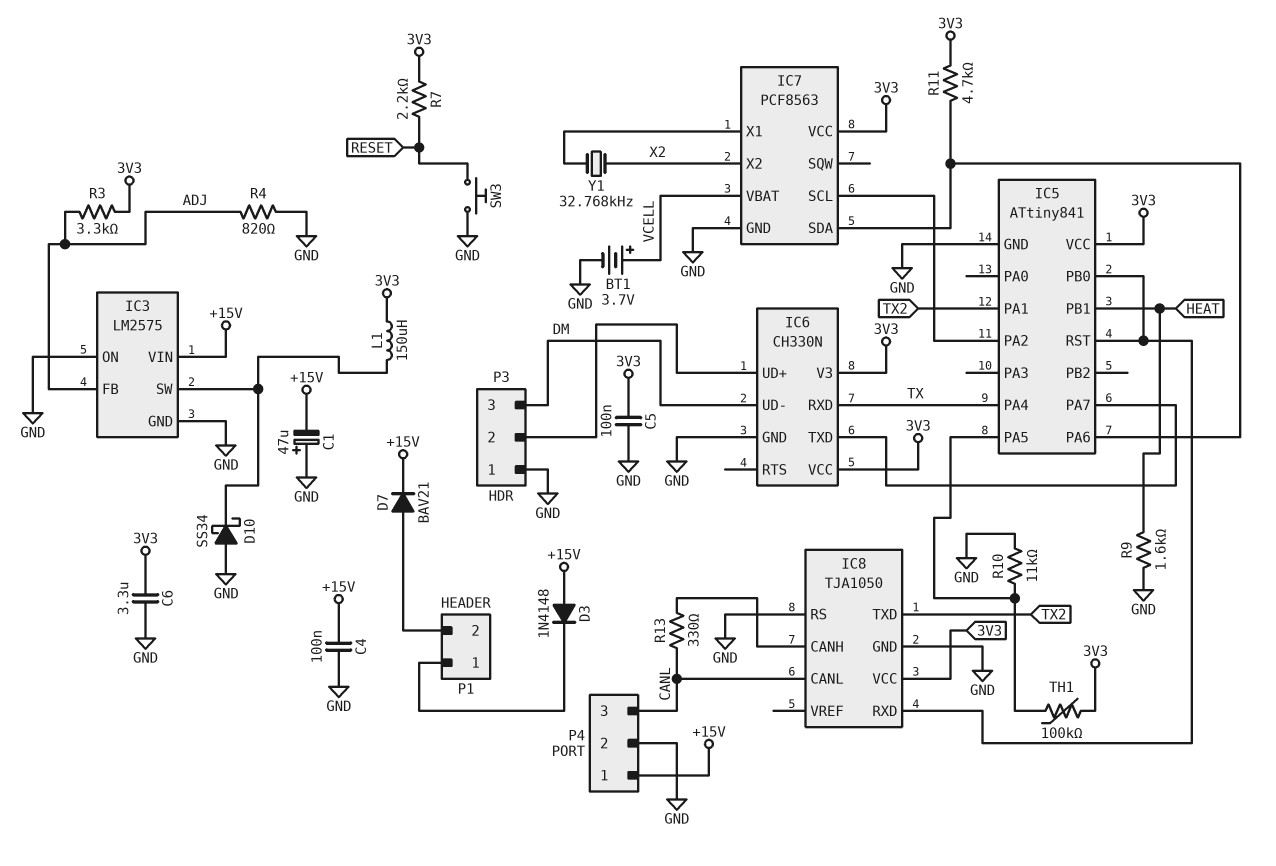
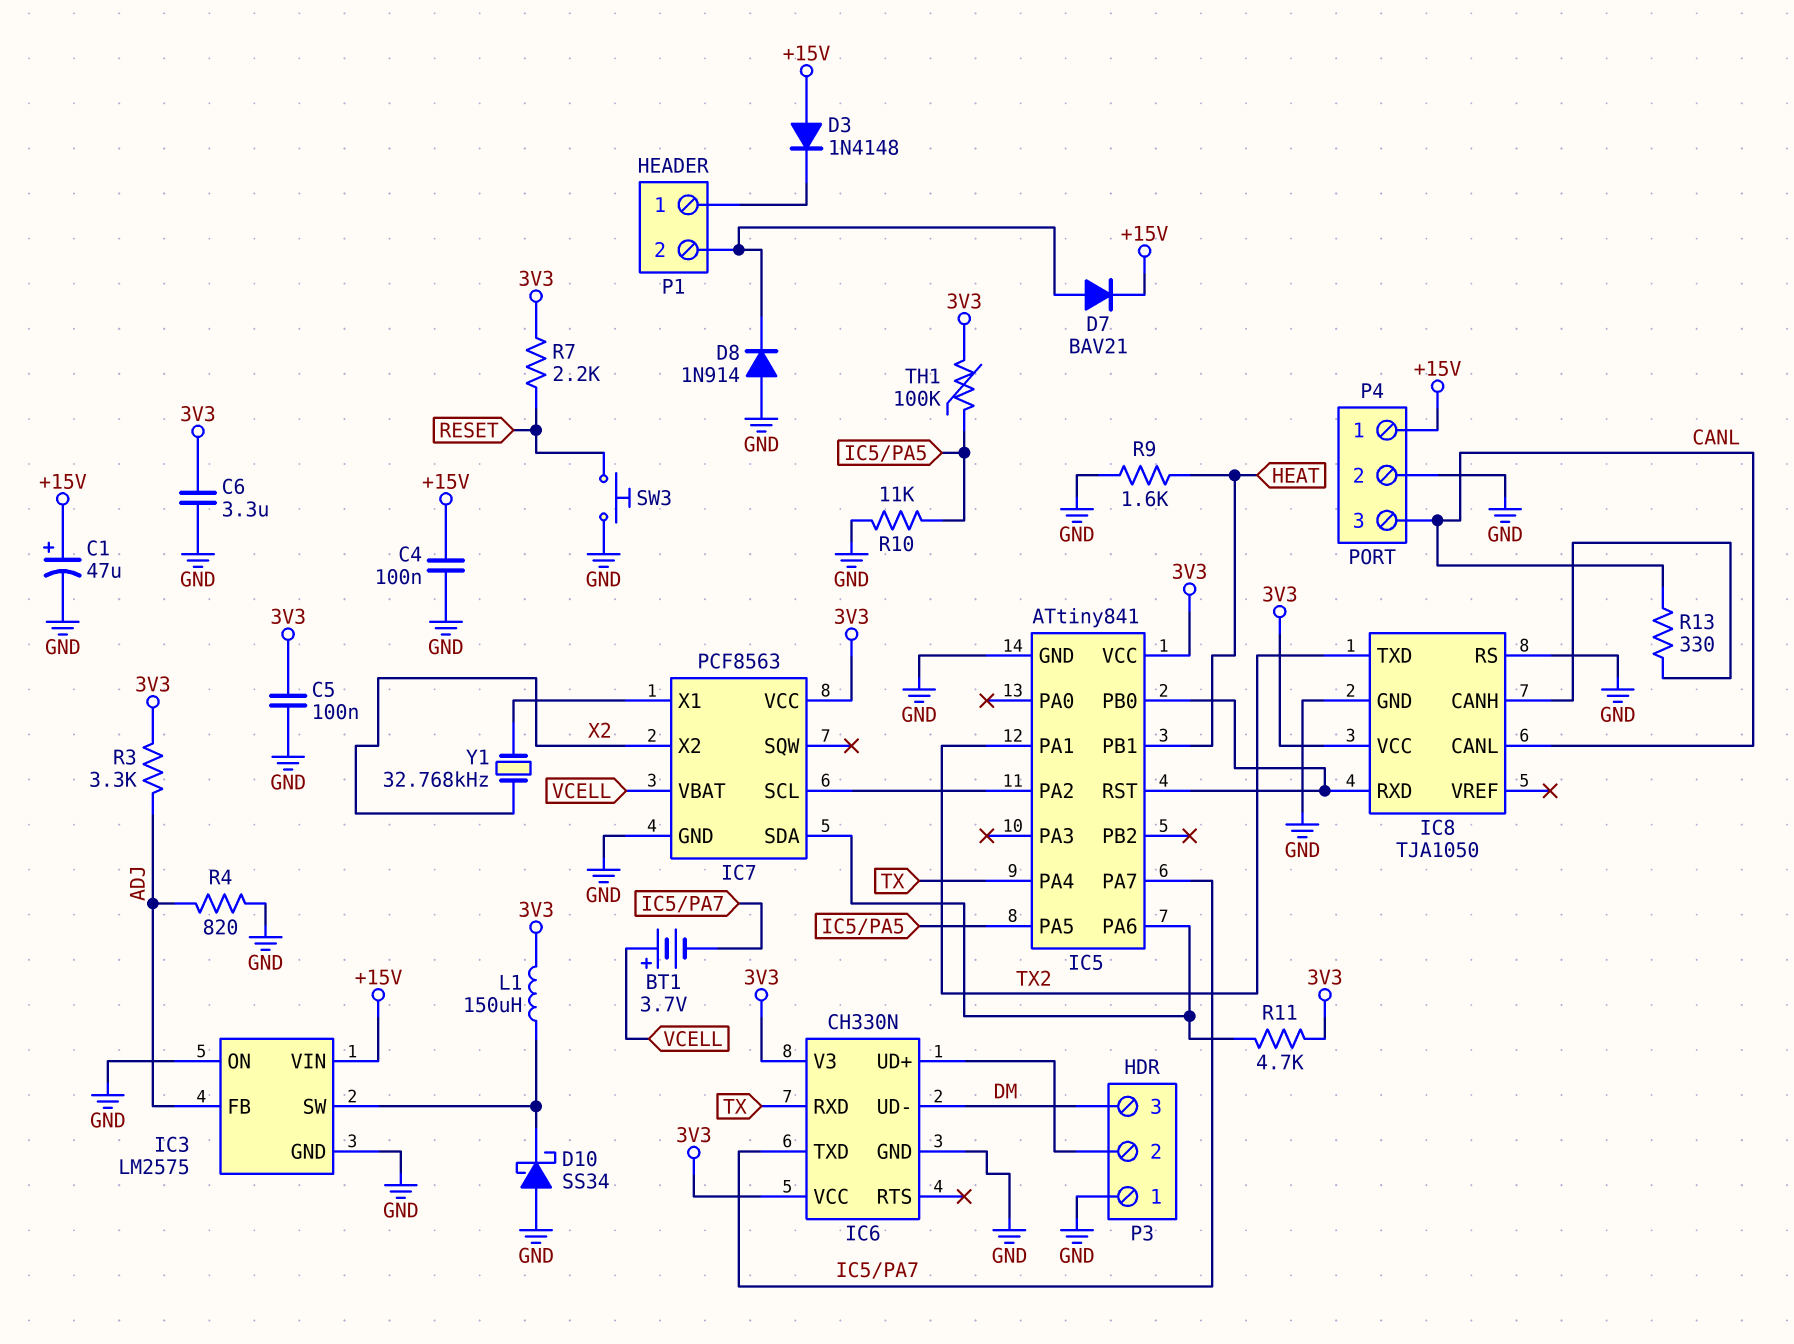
BT1: 3.7V (plus VCELL, minus GND) -> 3.7V (plus VCELL, minus IC5/PA7)
C1: 47uF (plus GND, minus +15V) -> 47uF (plus +15V, minus GND)
D8: none -> diode 1N914 (A GND, K P1/2)

